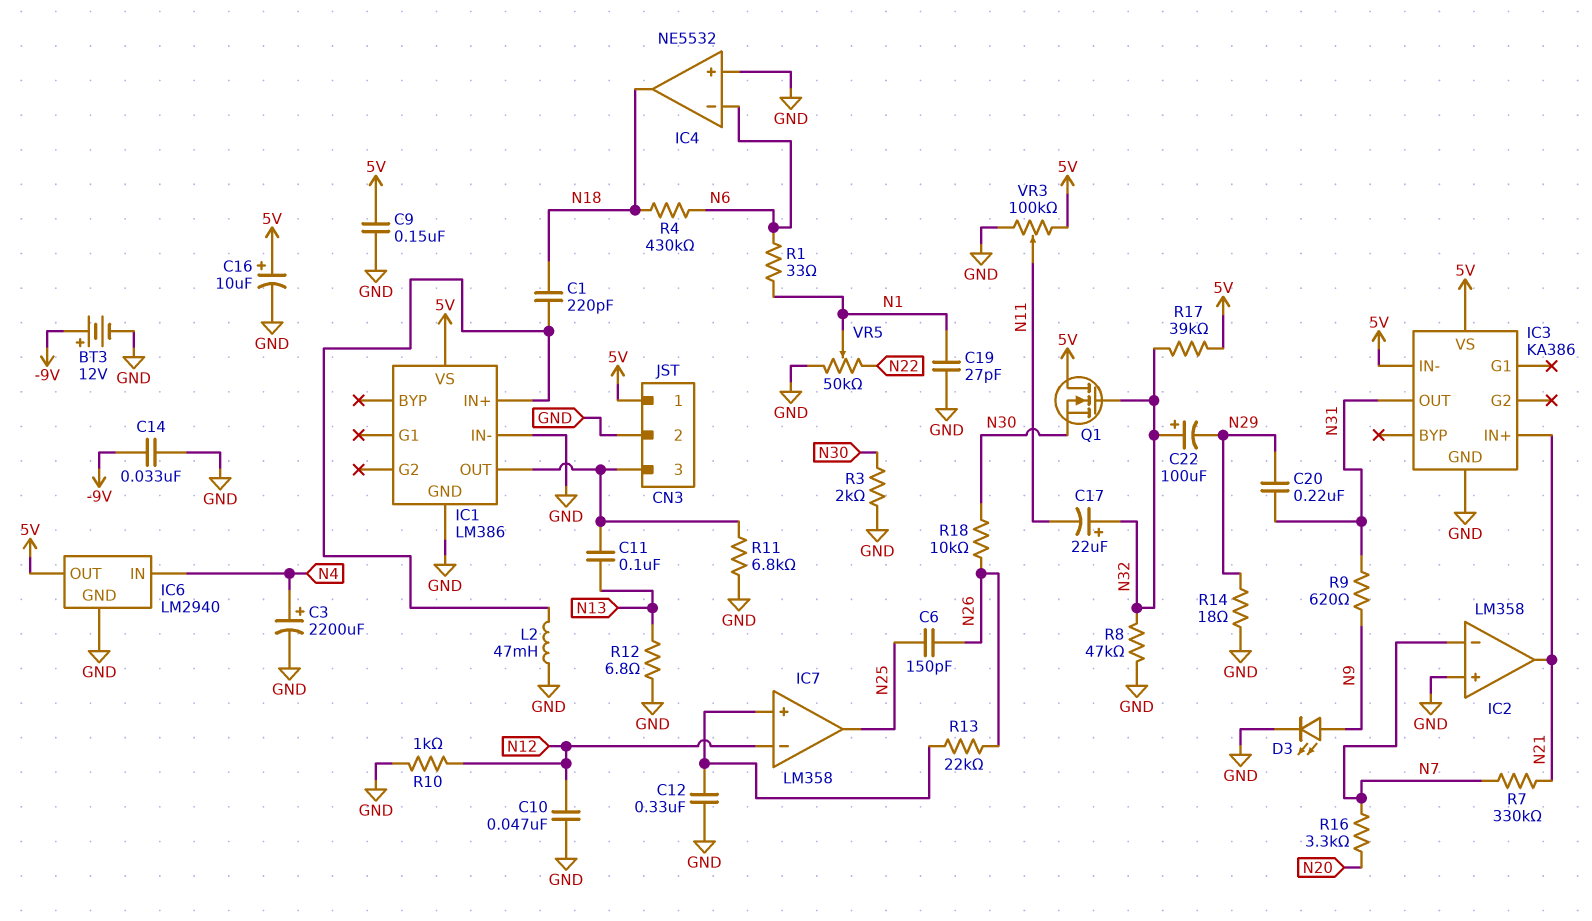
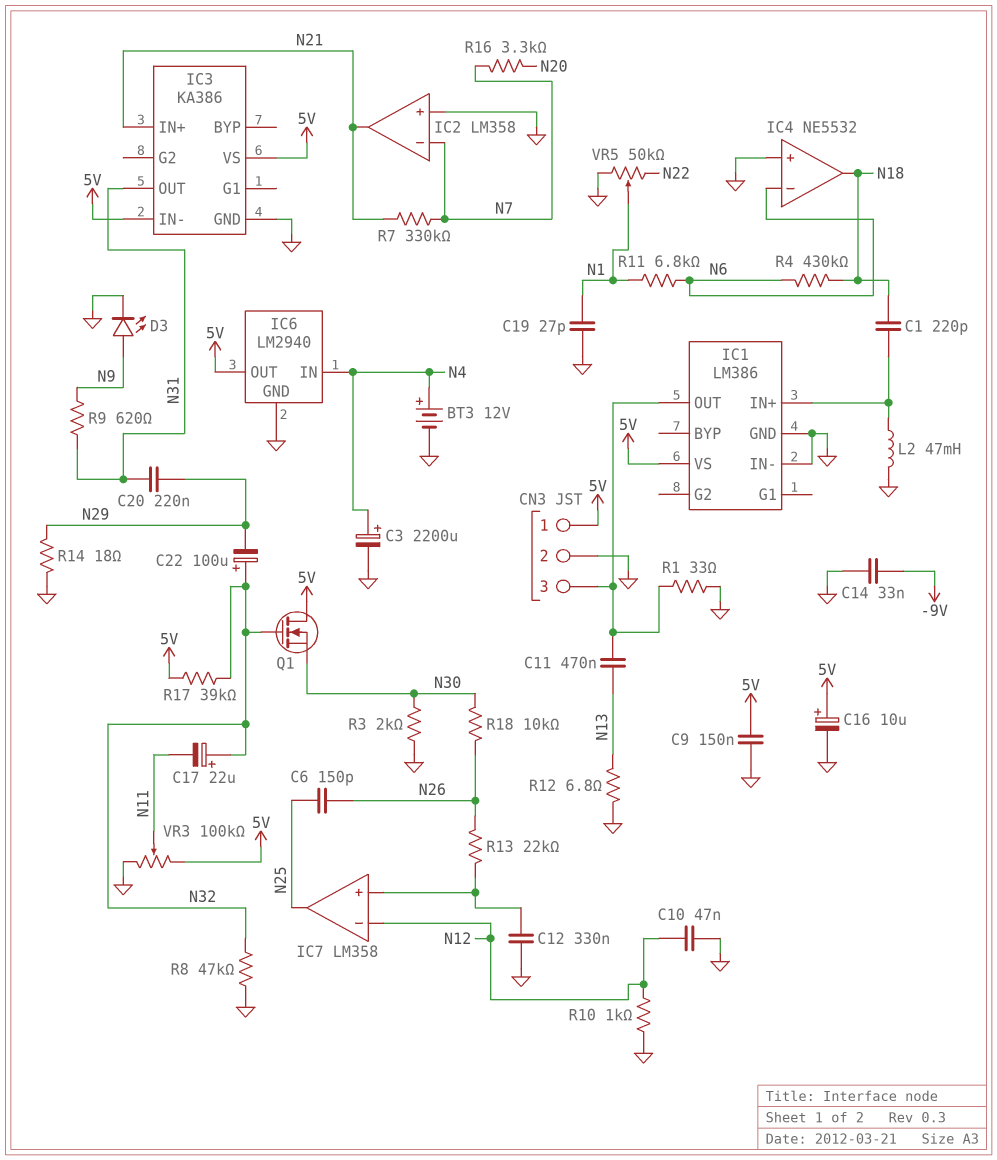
BT3: 12V (plus -9V, minus GND) -> 12V (plus N4, minus GND)
C11: 100nF (CN3/3, N13) -> 470nF (CN3/3, N13)
R1: 33 (N1, N6) -> 33 (CN3/3, GND)
R11: 6.8k (CN3/3, GND) -> 6.8k (N1, N6)

